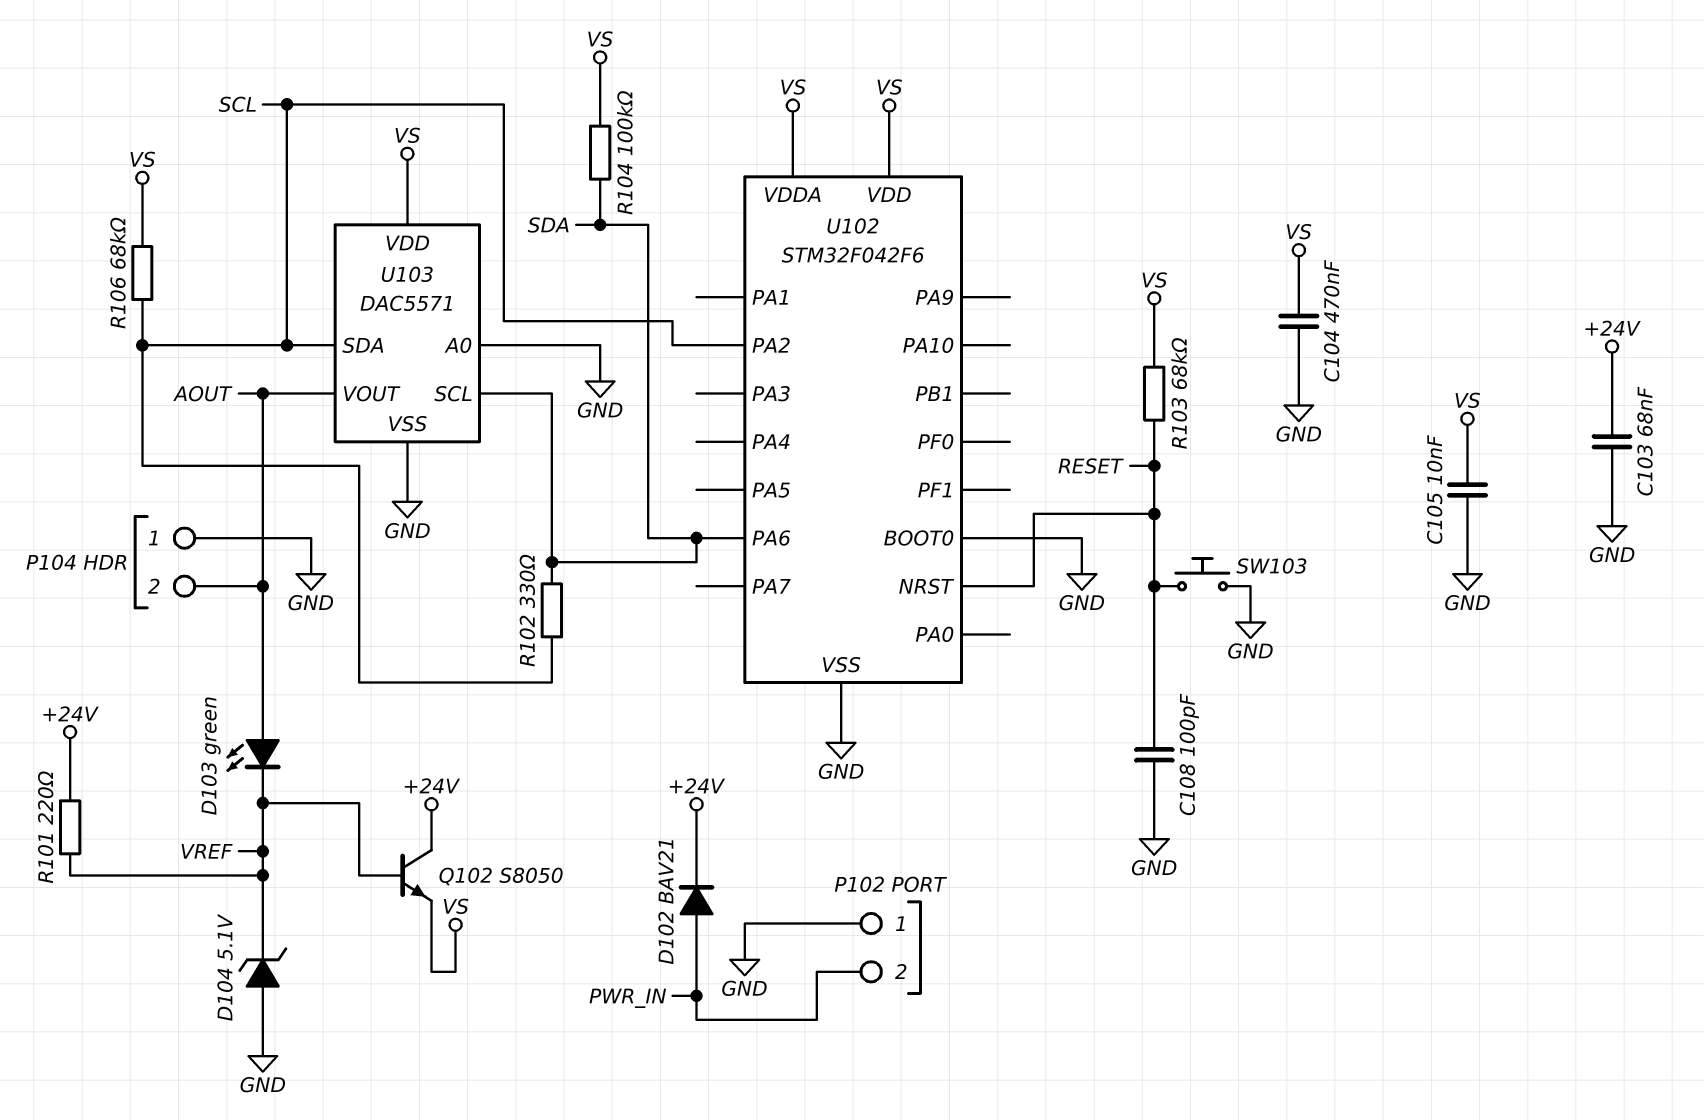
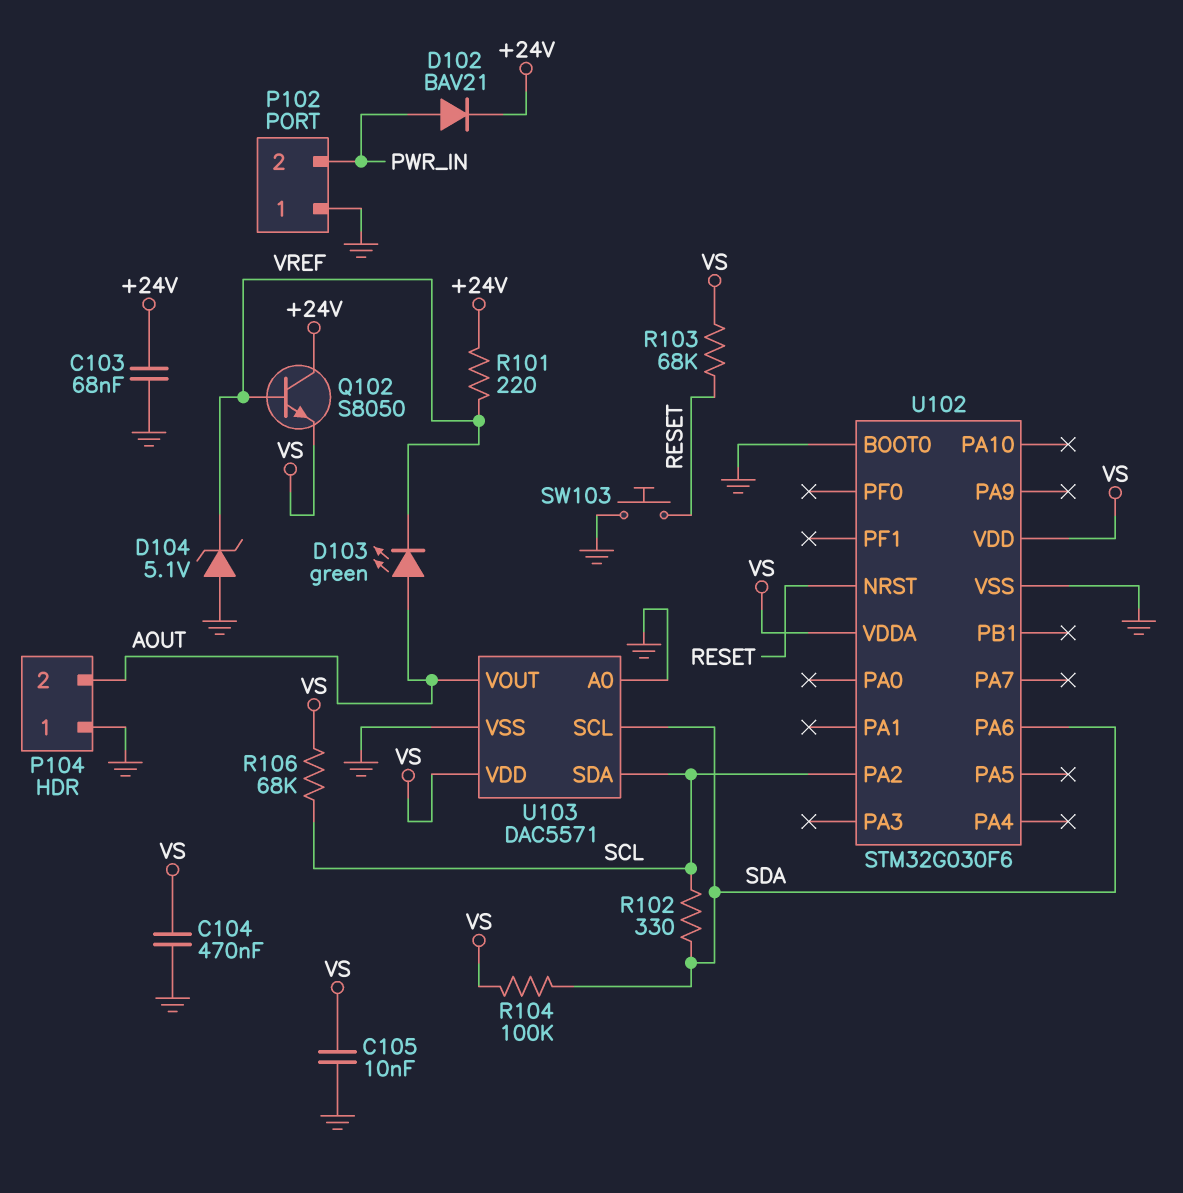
C108: 100pF (GND, RESET) -> none
U102: STM32F042F6 -> STM32G030F6

